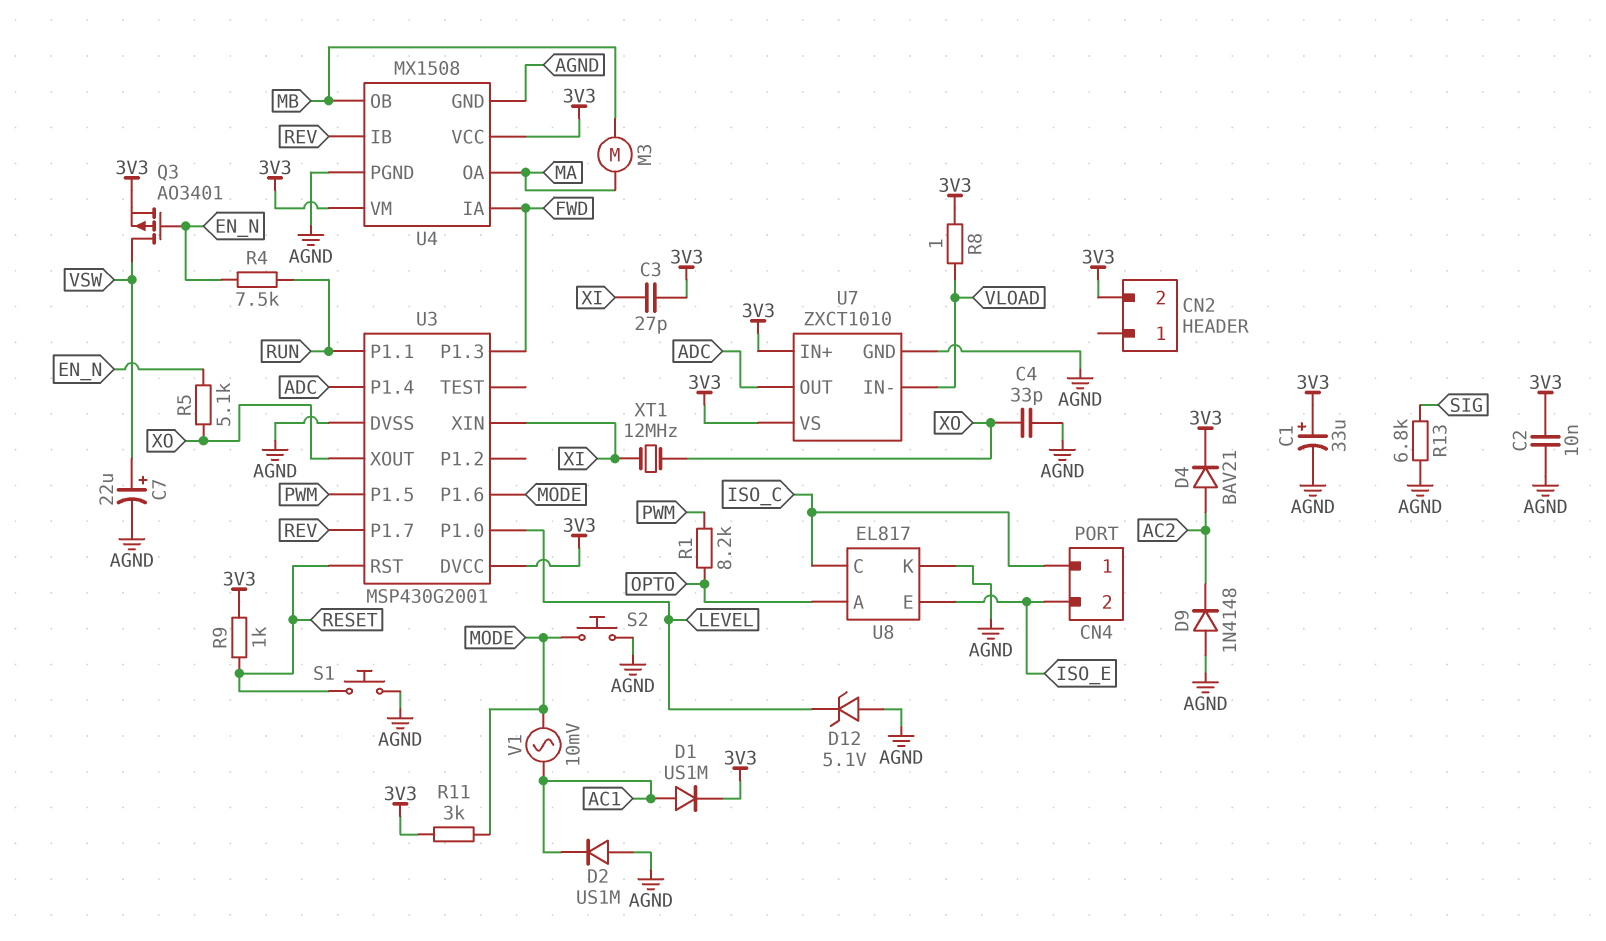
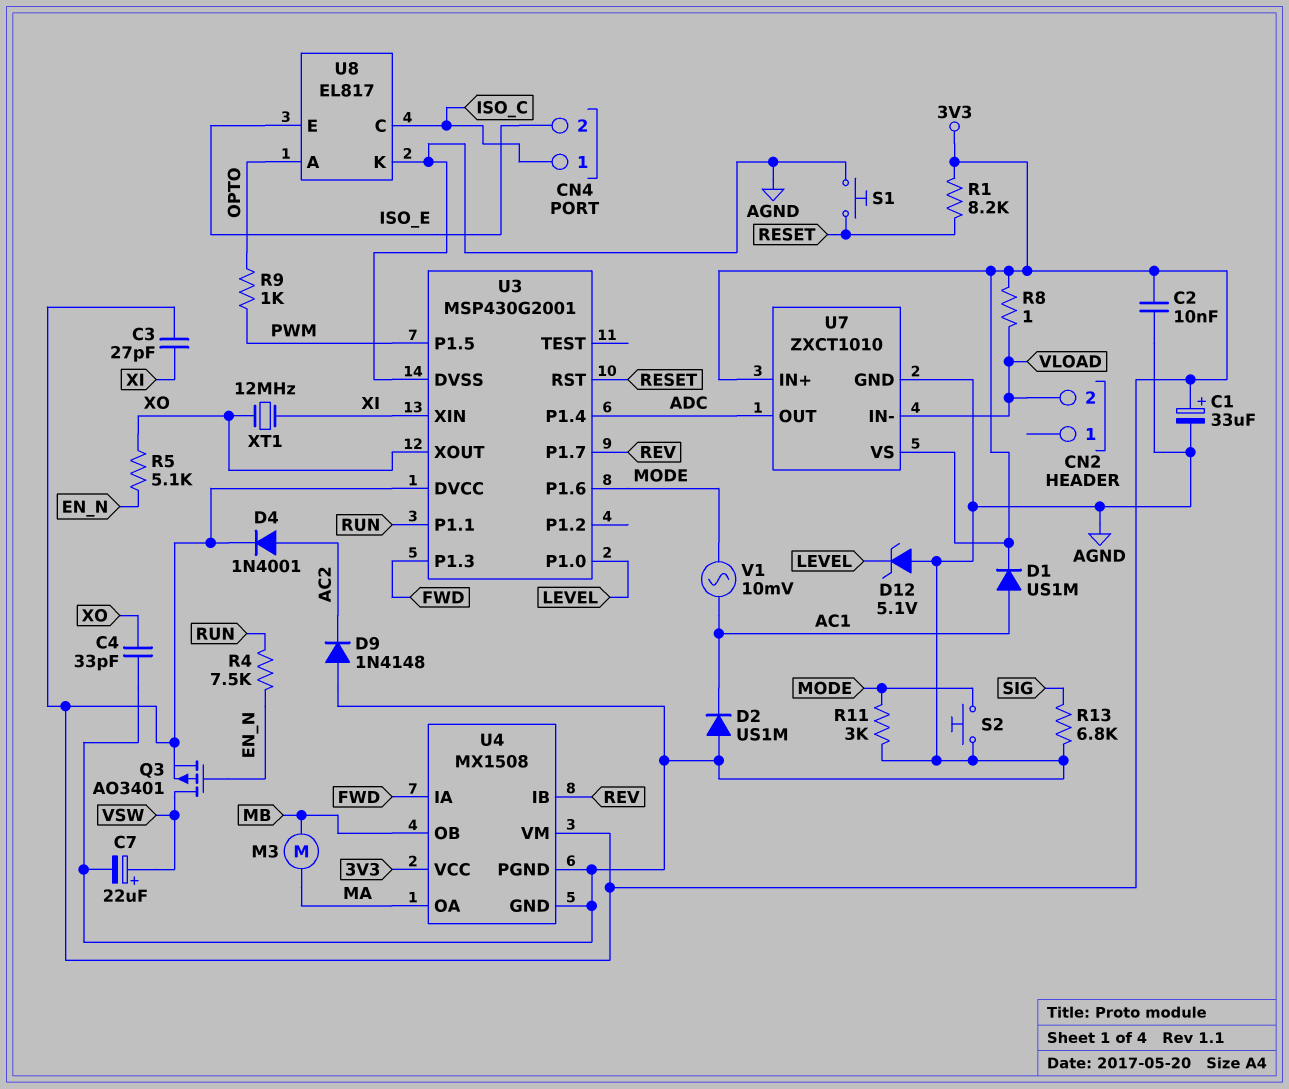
CN2 pin 2: 3V3 -> VLOAD
D4: diode BAV21 (A AC2, K 3V3) -> diode 1N4001 (A AC2, K 3V3)
R1: 8.2k (OPTO, PWM) -> 8.2k (3V3, RESET)
R9: 1k (3V3, RESET) -> 1k (OPTO, PWM)
R11: 3k (3V3, MODE) -> 3k (AGND, MODE)

